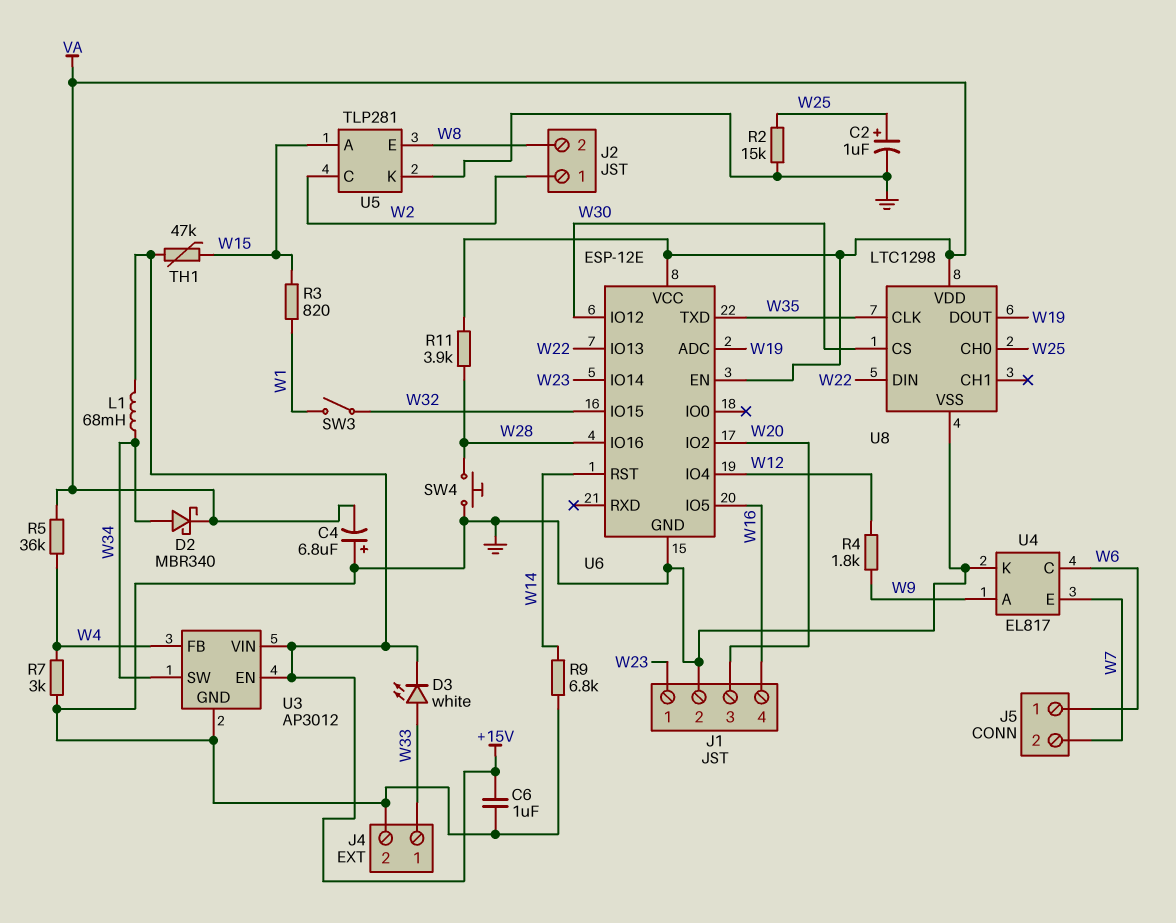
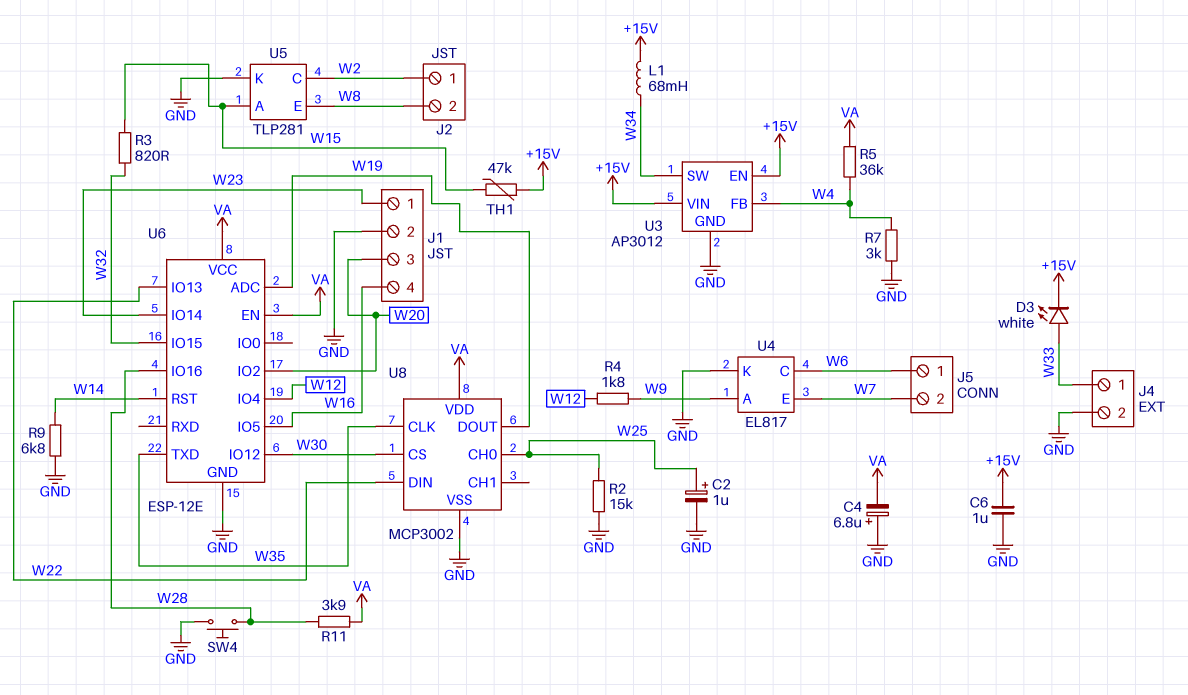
D2: schottky MBR340 (A W34, K VA) -> none
R3: 820 (W1, W15) -> 820 (W15, W32)
SW3: switch (W1, W32) -> none
U8: LTC1298 -> MCP3002

